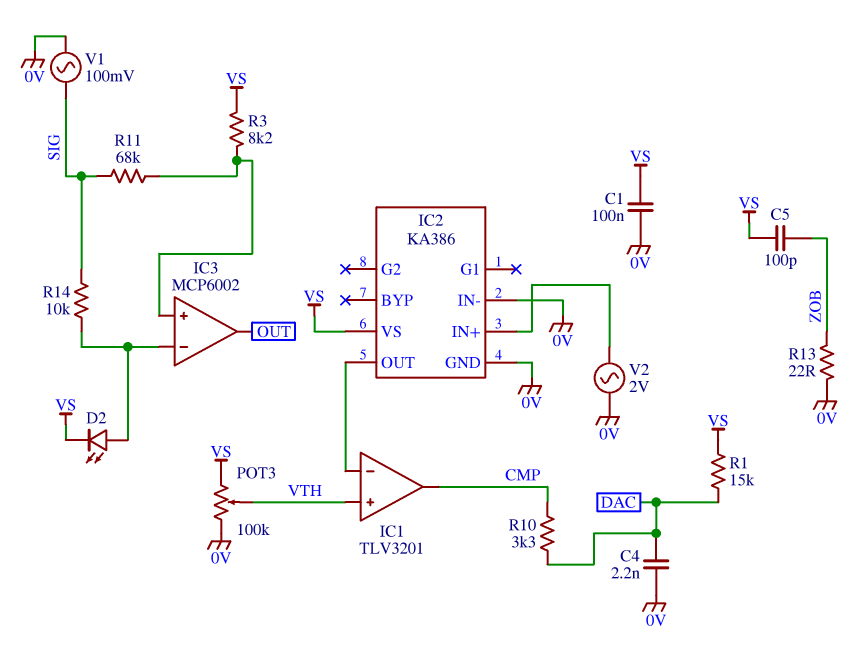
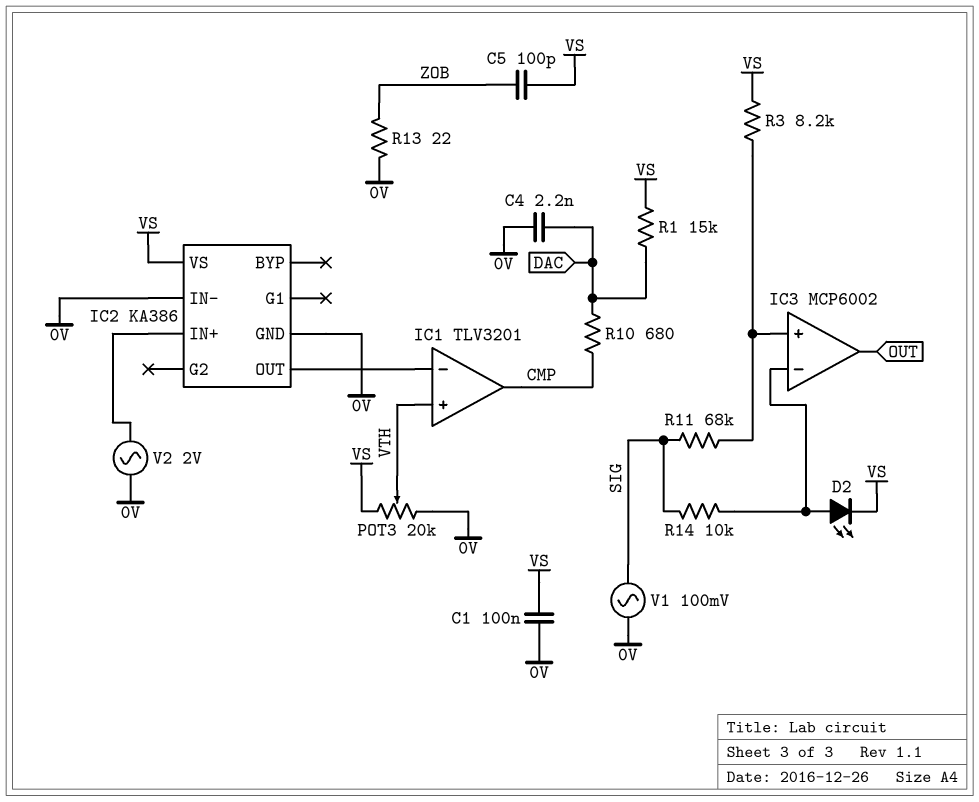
POT3: 100k (0V, VS, wiper VTH) -> 20k (0V, VS, wiper VTH)
R10: 3.3k (CMP, DAC) -> 680 (CMP, DAC)

